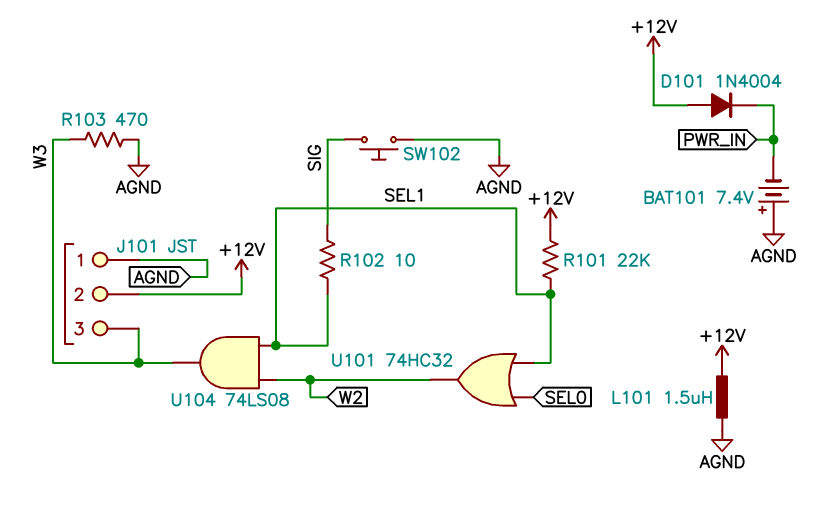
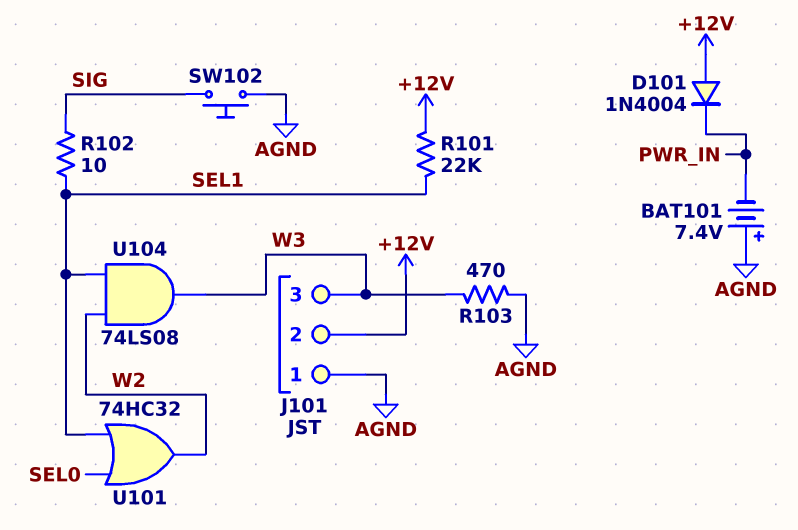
L101: 1.5uH (+12V, AGND) -> none

